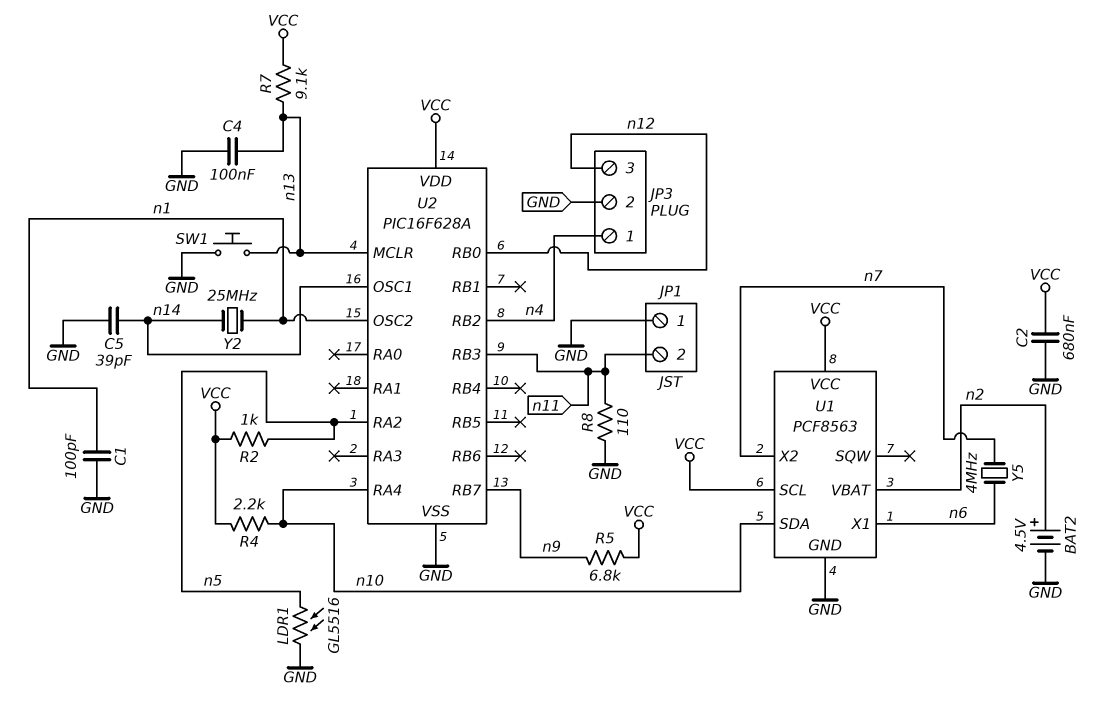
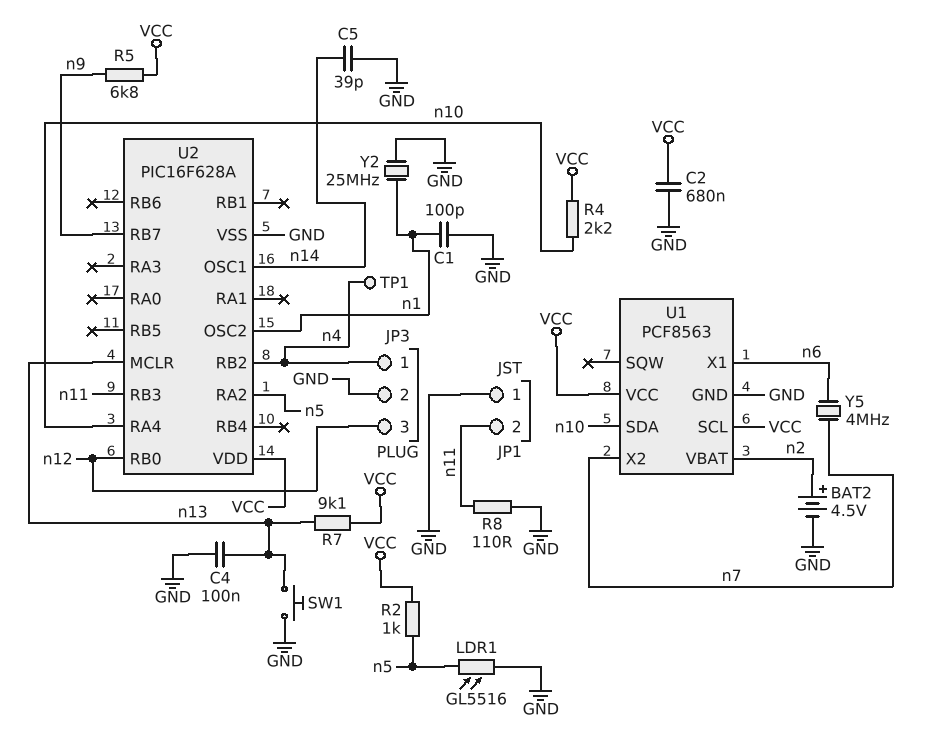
TP1: none -> test point (n4)
Y2: 25MHz (n1, n14) -> 25MHz (GND, n1)

